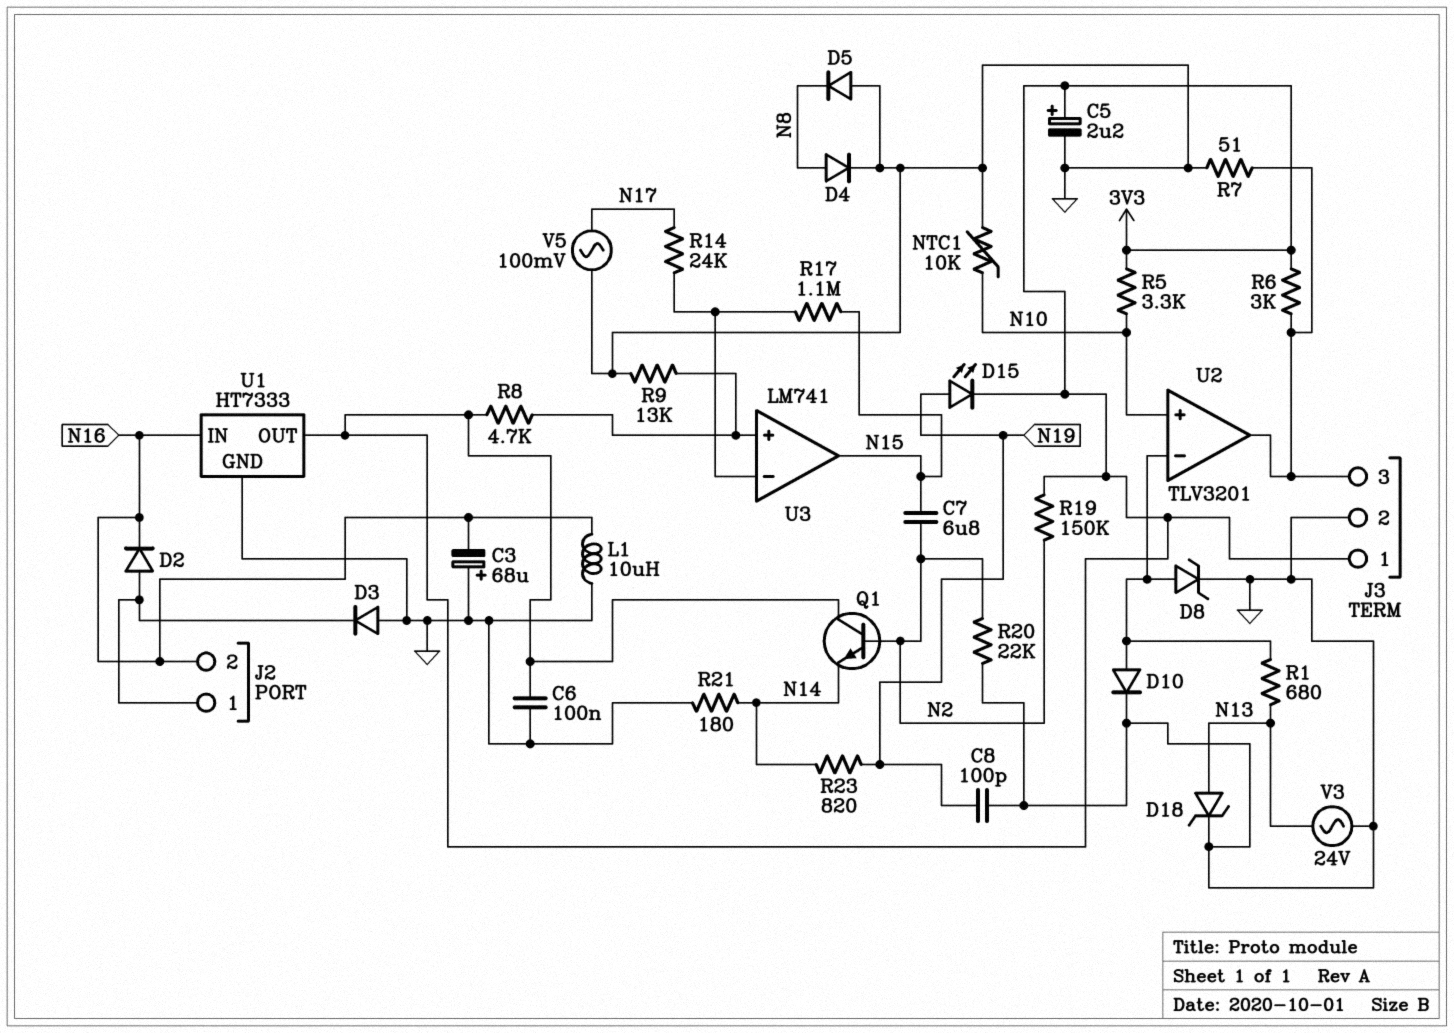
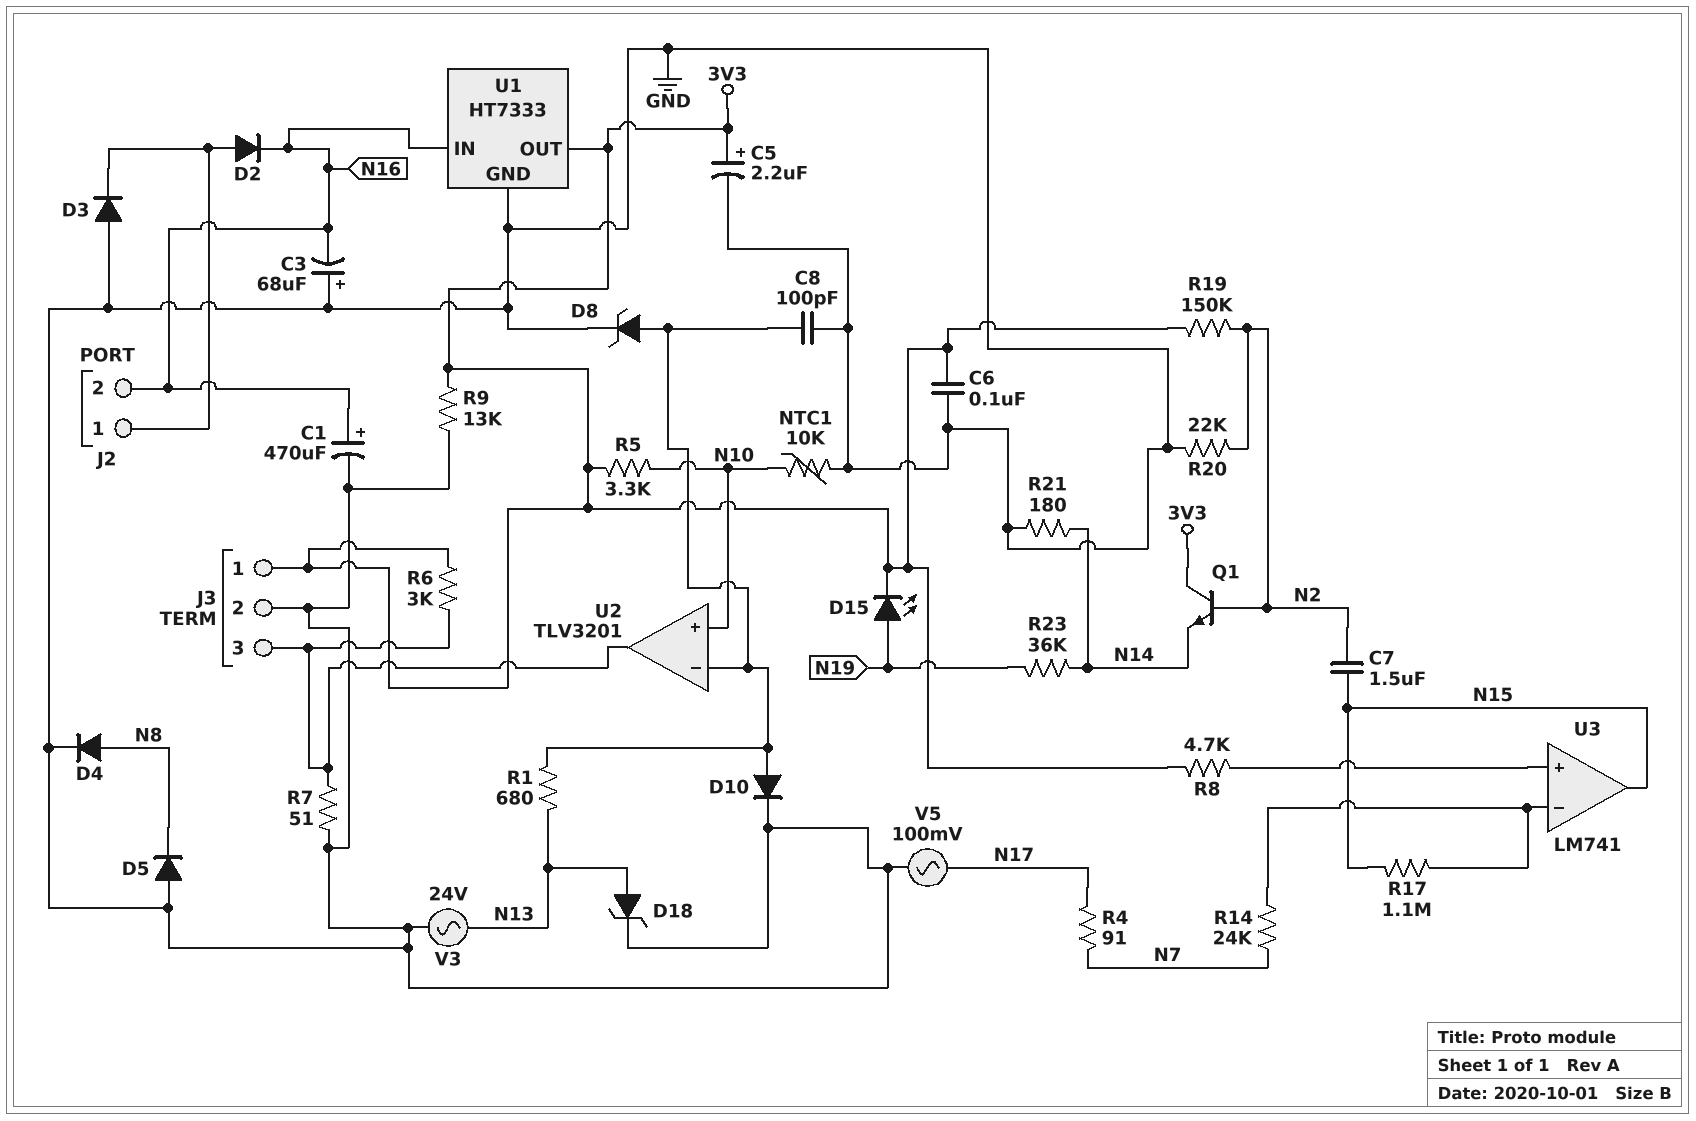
C1: none -> 470uF (plus N16, minus GND)
C7: 6.8uF (N2, N15) -> 1.5uF (N2, N15)
C8: 100pF (GND, N19) -> 100pF (GND, U2/in-)
L1: 10uH (GND, N16) -> none
R4: none -> 91 (N7, N17)
R9: 13k (GND, U3/in+) -> 13k (3V3, GND)
R14: 24k (N17, U3/in-) -> 24k (N7, U3/in-)
R23: 820 (N14, N19) -> 36k (N14, N19)

